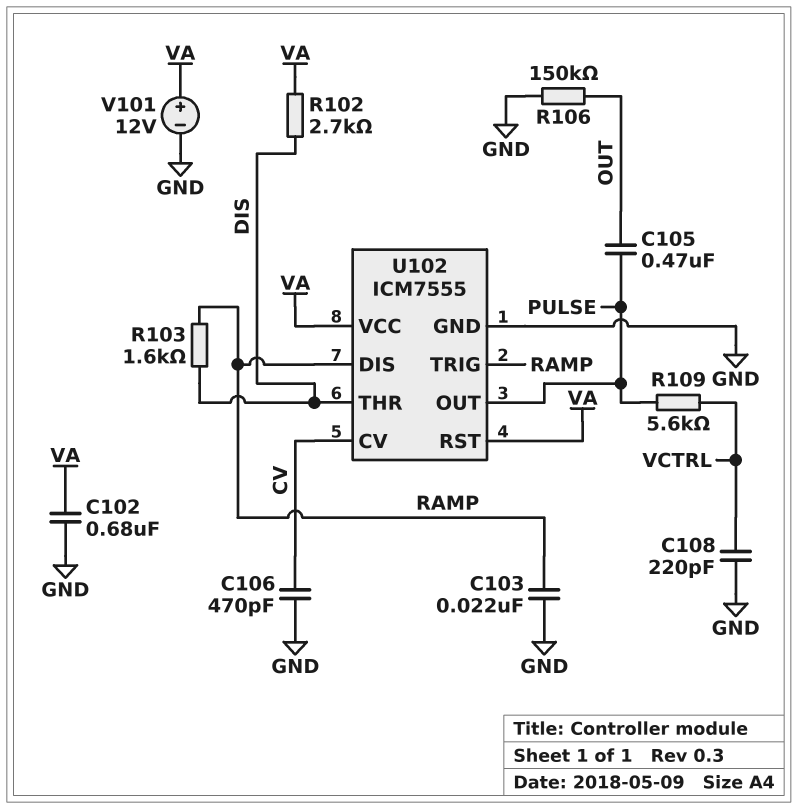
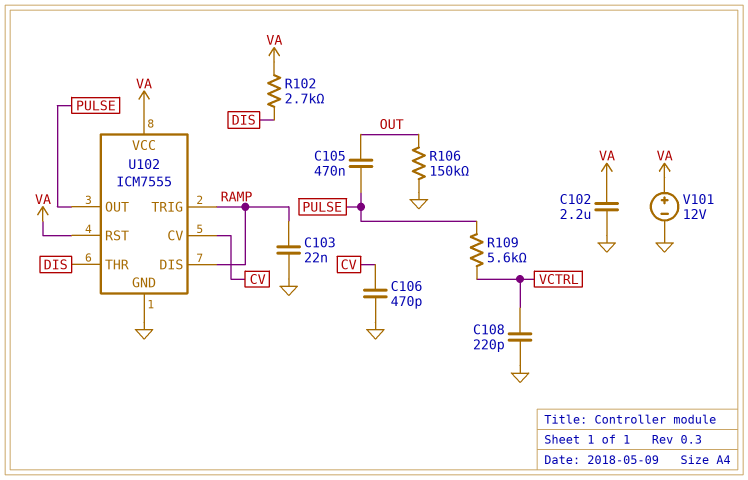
C102: 680nF (GND, VA) -> 2.2uF (GND, VA)
R103: 1.6k (DIS, RAMP) -> none

